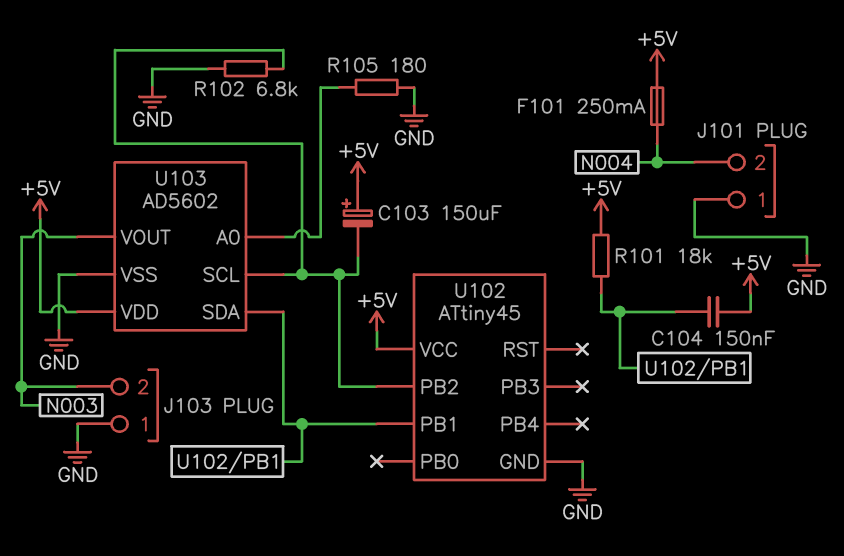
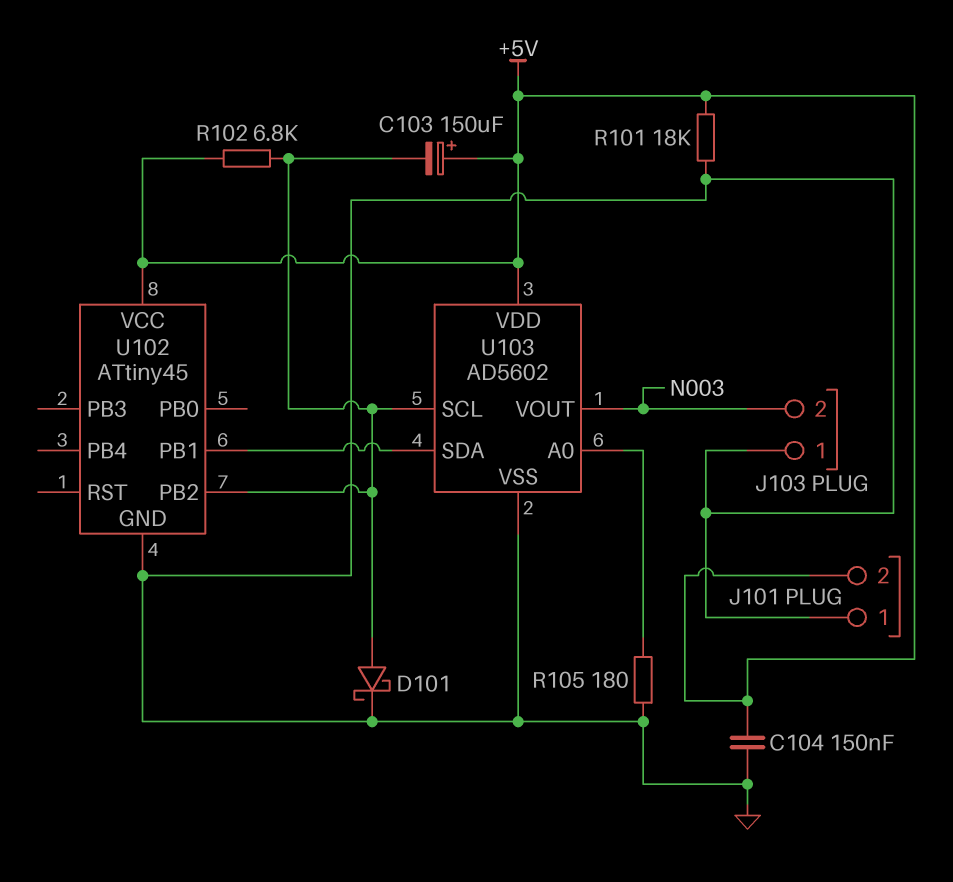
C104: 150nF (+5V, U102/PB1) -> 150nF (+5V, GND)
D101: none -> schottky (A U102/PB2, K GND)
F101: 250mA (+5V, N004) -> none
J101 pin 2: N004 -> +5V
R101: 18k (+5V, U102/PB1) -> 18k (+5V, GND)
R102: 6.8k (GND, U102/PB2) -> 6.8k (+5V, U102/PB2)

